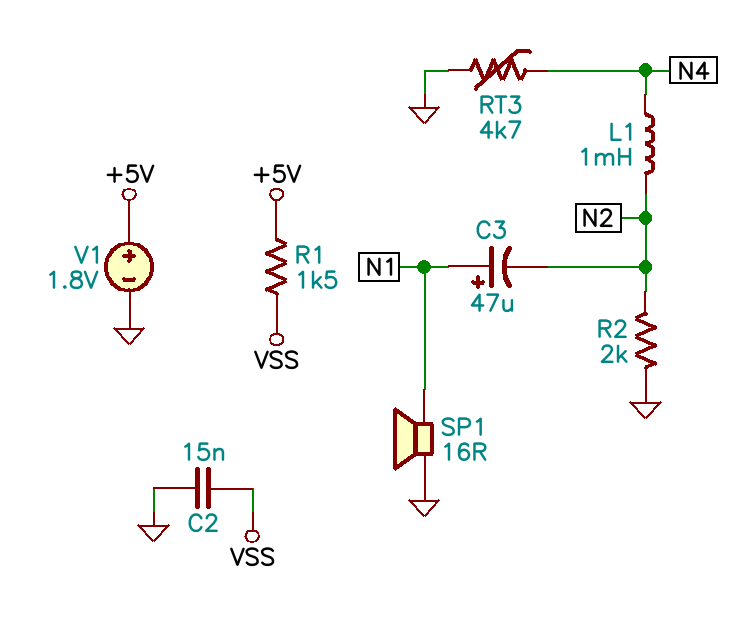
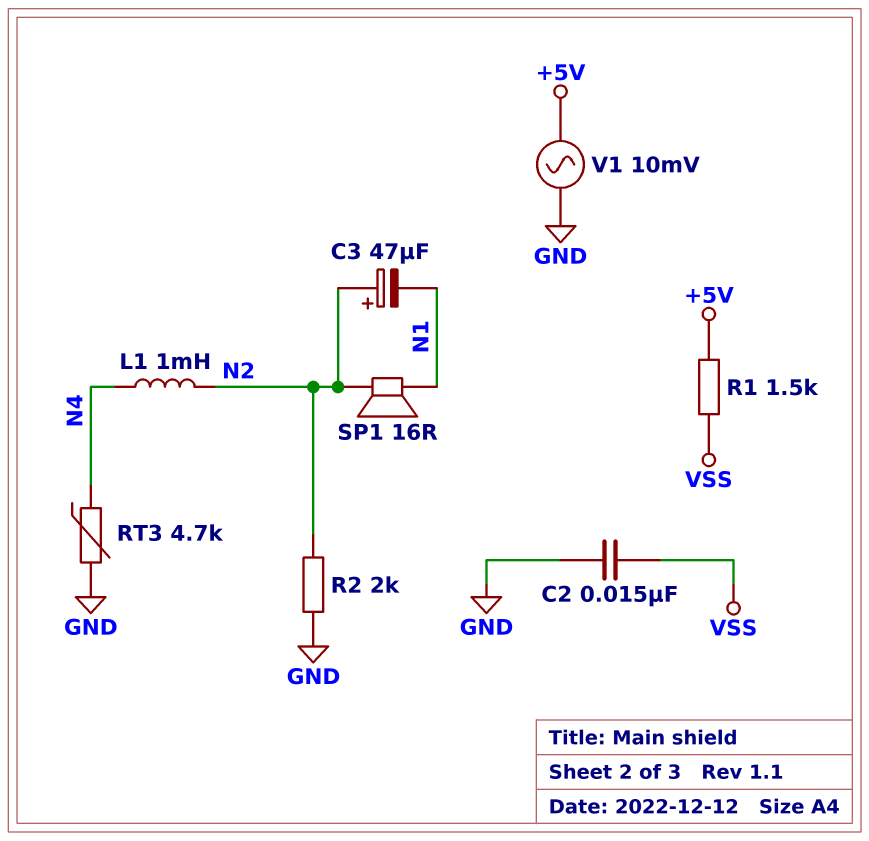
C3: 47uF (plus N1, minus N2) -> 47uF (plus N2, minus N1)
SP1: speaker 16R (GND, N1) -> speaker 16R (N1, N2)
V1: 1.8V (plus +5V, minus GND) -> AC 10mV (+5V, GND)

